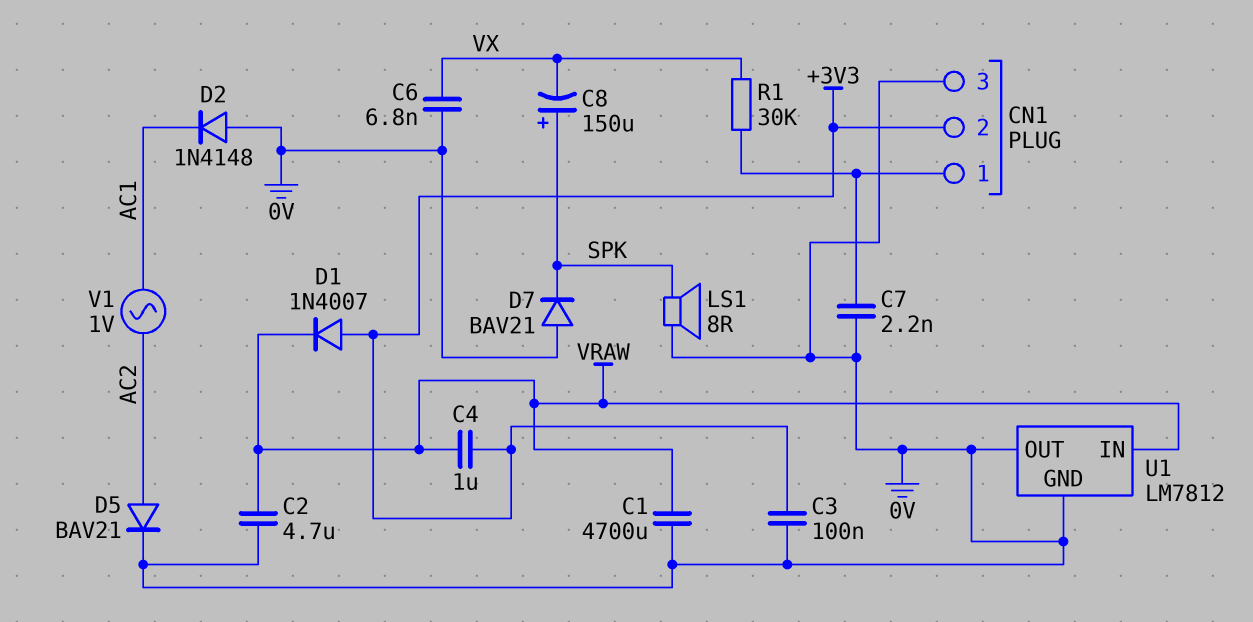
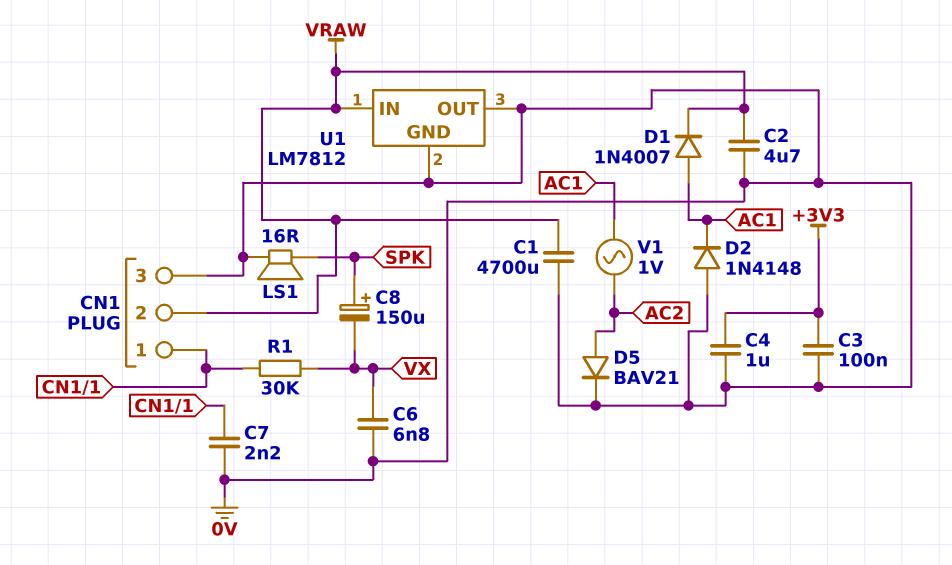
C4: 1uF (+3V3, VRAW) -> 1uF (+3V3, 0V)
CN1 pin 2: +3V3 -> VRAW
D1: diode 1N4007 (A +3V3, K VRAW) -> diode 1N4007 (A AC1, K VRAW)
D7: diode BAV21 (A 0V, K SPK) -> none
LS1: speaker 8R (0V, SPK) -> speaker 16R (0V, SPK)

